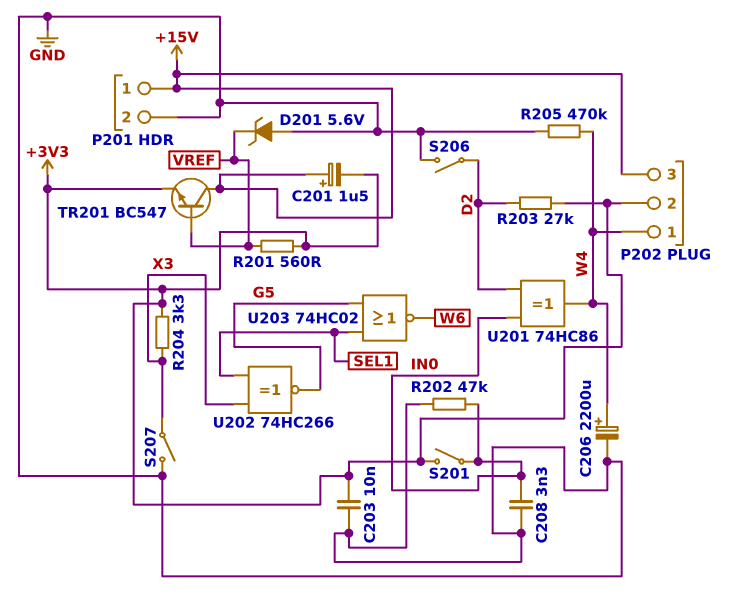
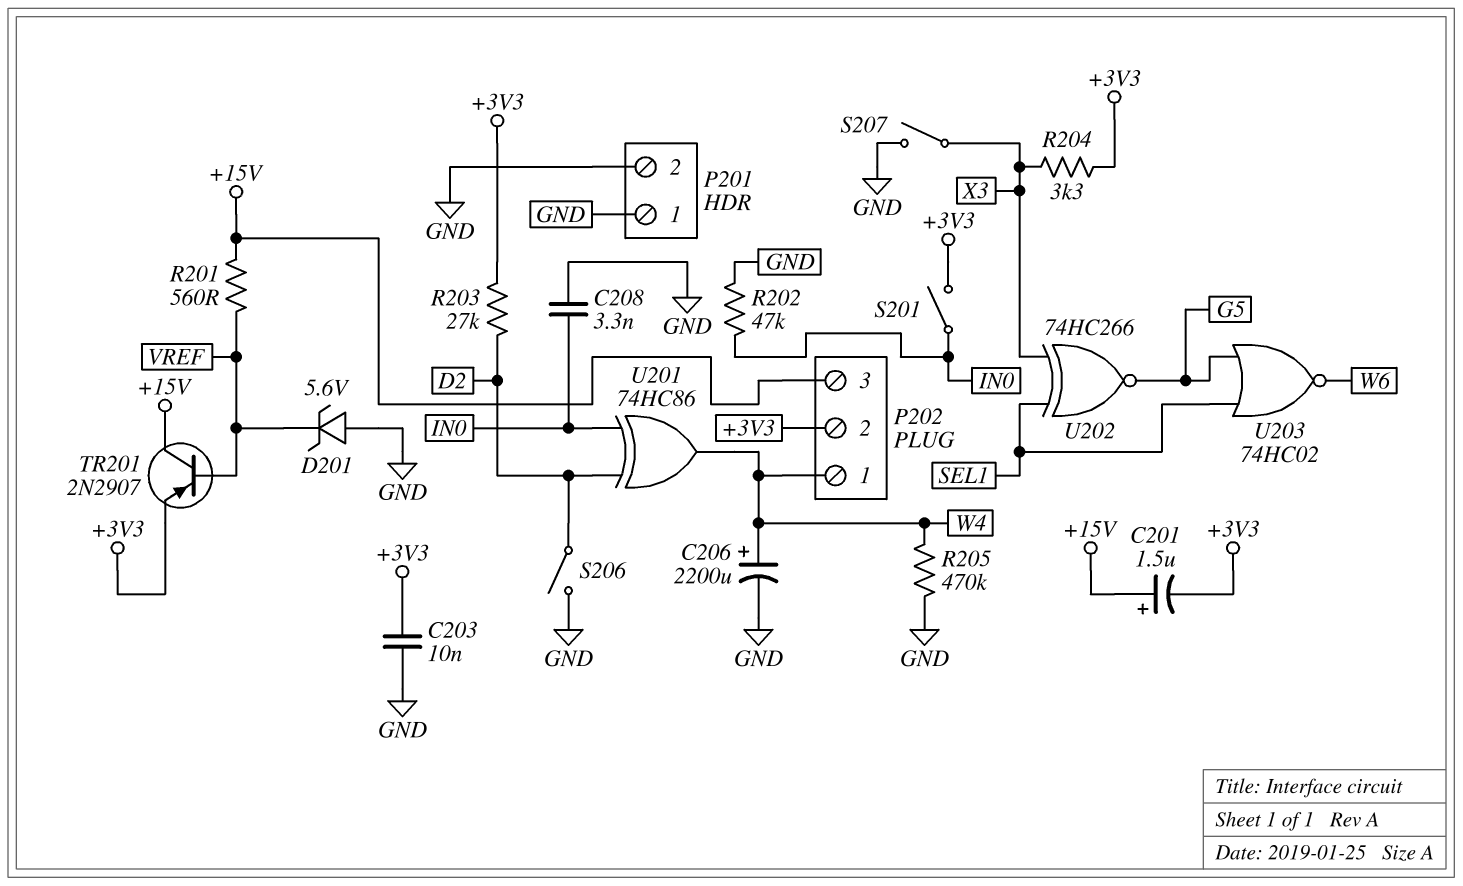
P201 pin 1: +15V -> GND
R201: 560 (+3V3, VREF) -> 560 (+15V, VREF)
TR201: NPN BC547 (B VREF, C +15V, E +3V3) -> PNP 2N2907 (B VREF, C +15V, E +3V3)

